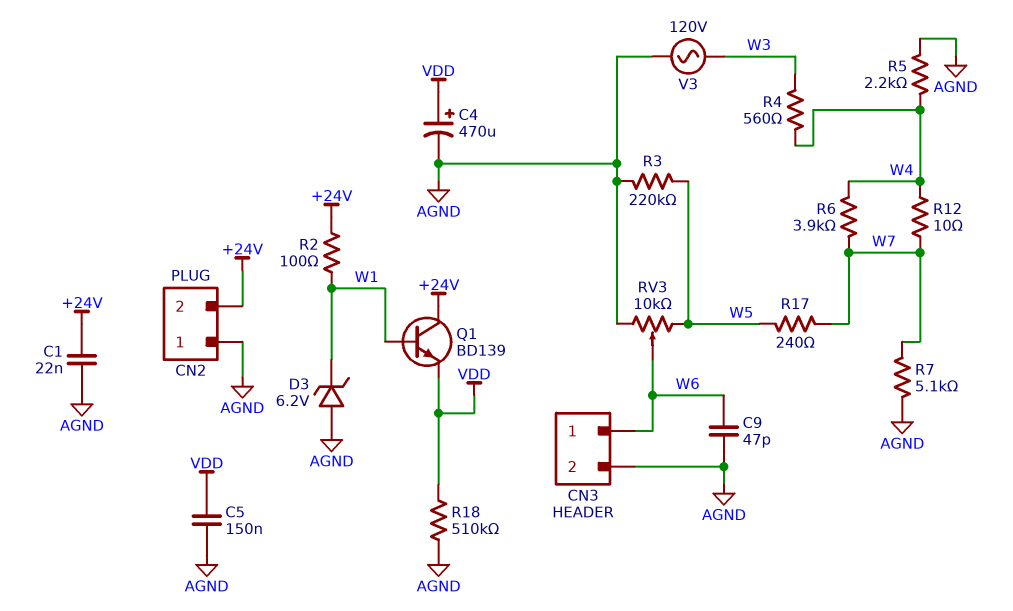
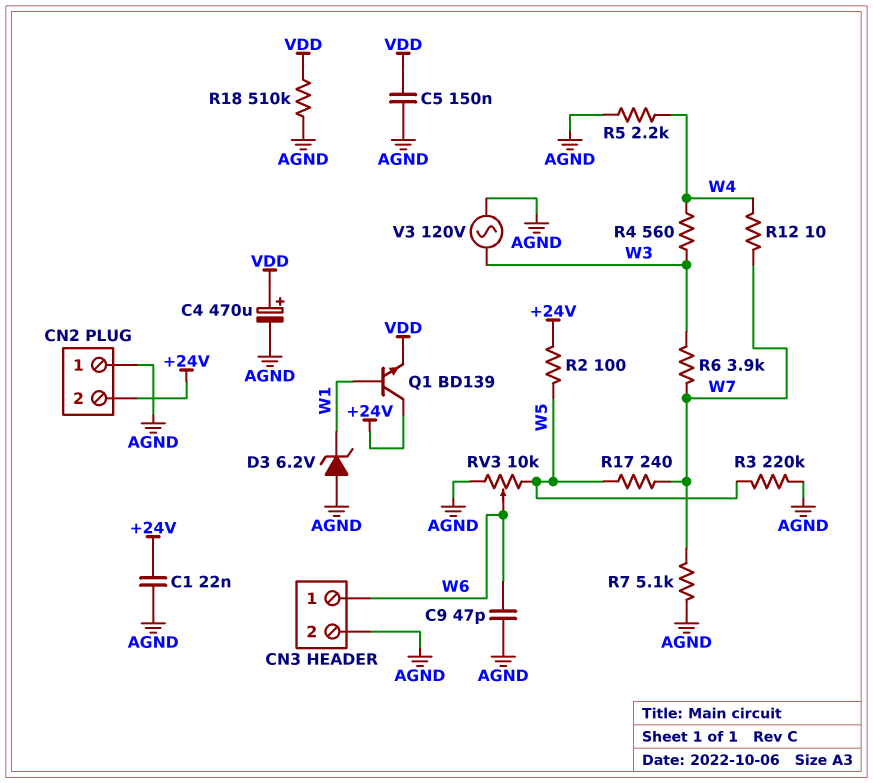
R2: 100 (+24V, W1) -> 100 (+24V, W5)
R6: 3.9k (W4, W7) -> 3.9k (W3, W7)

